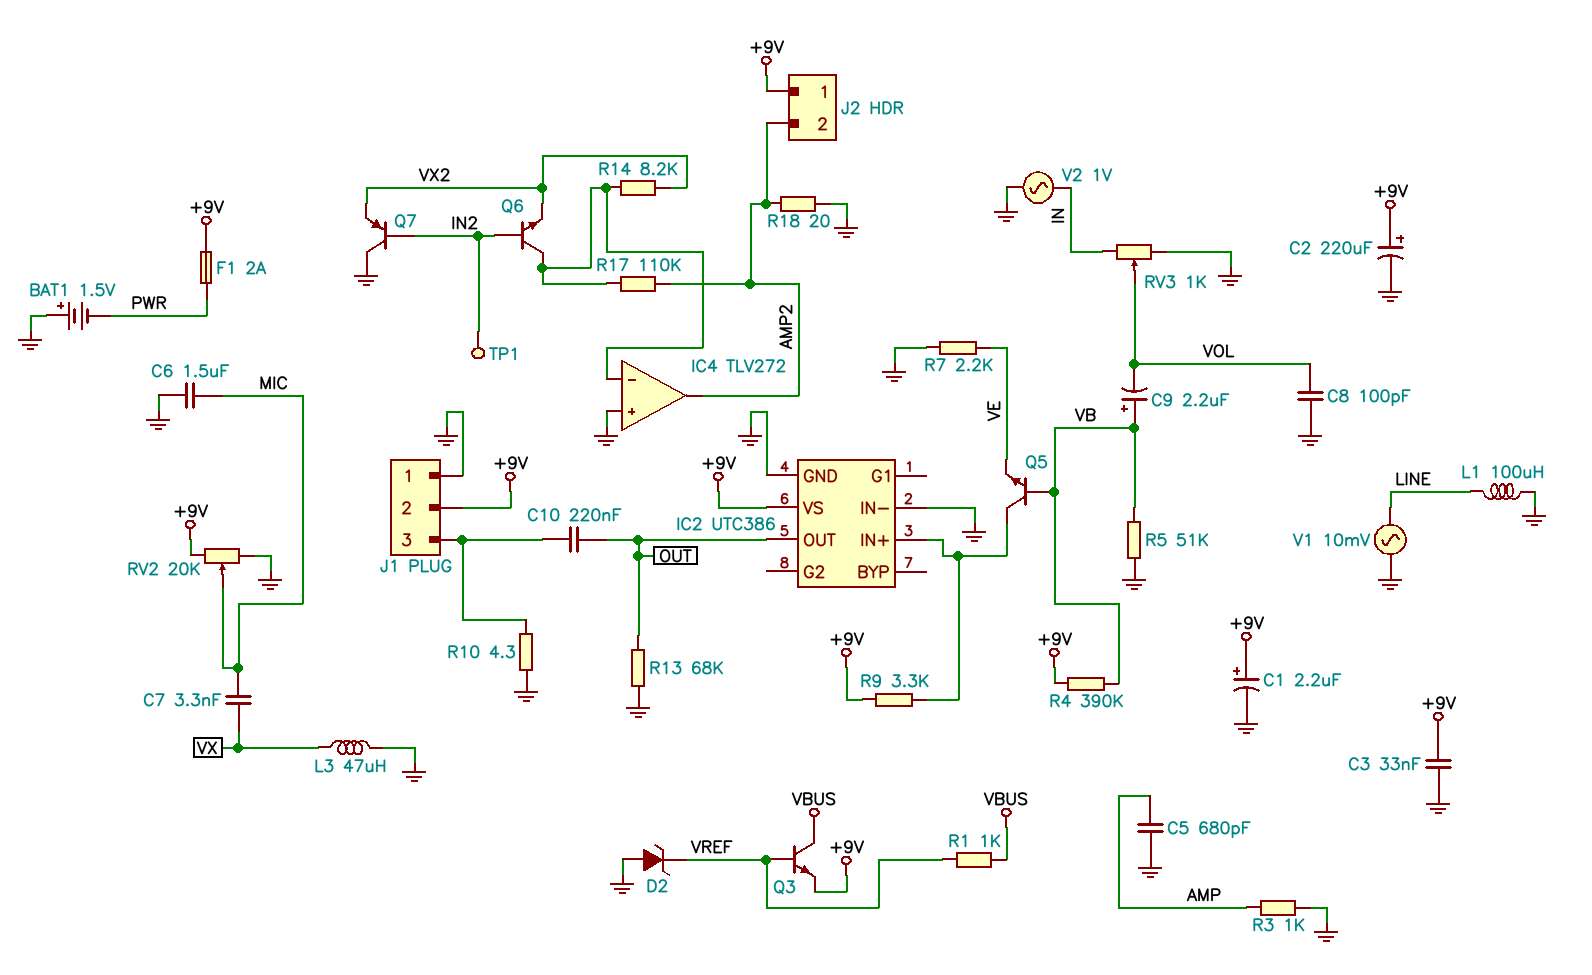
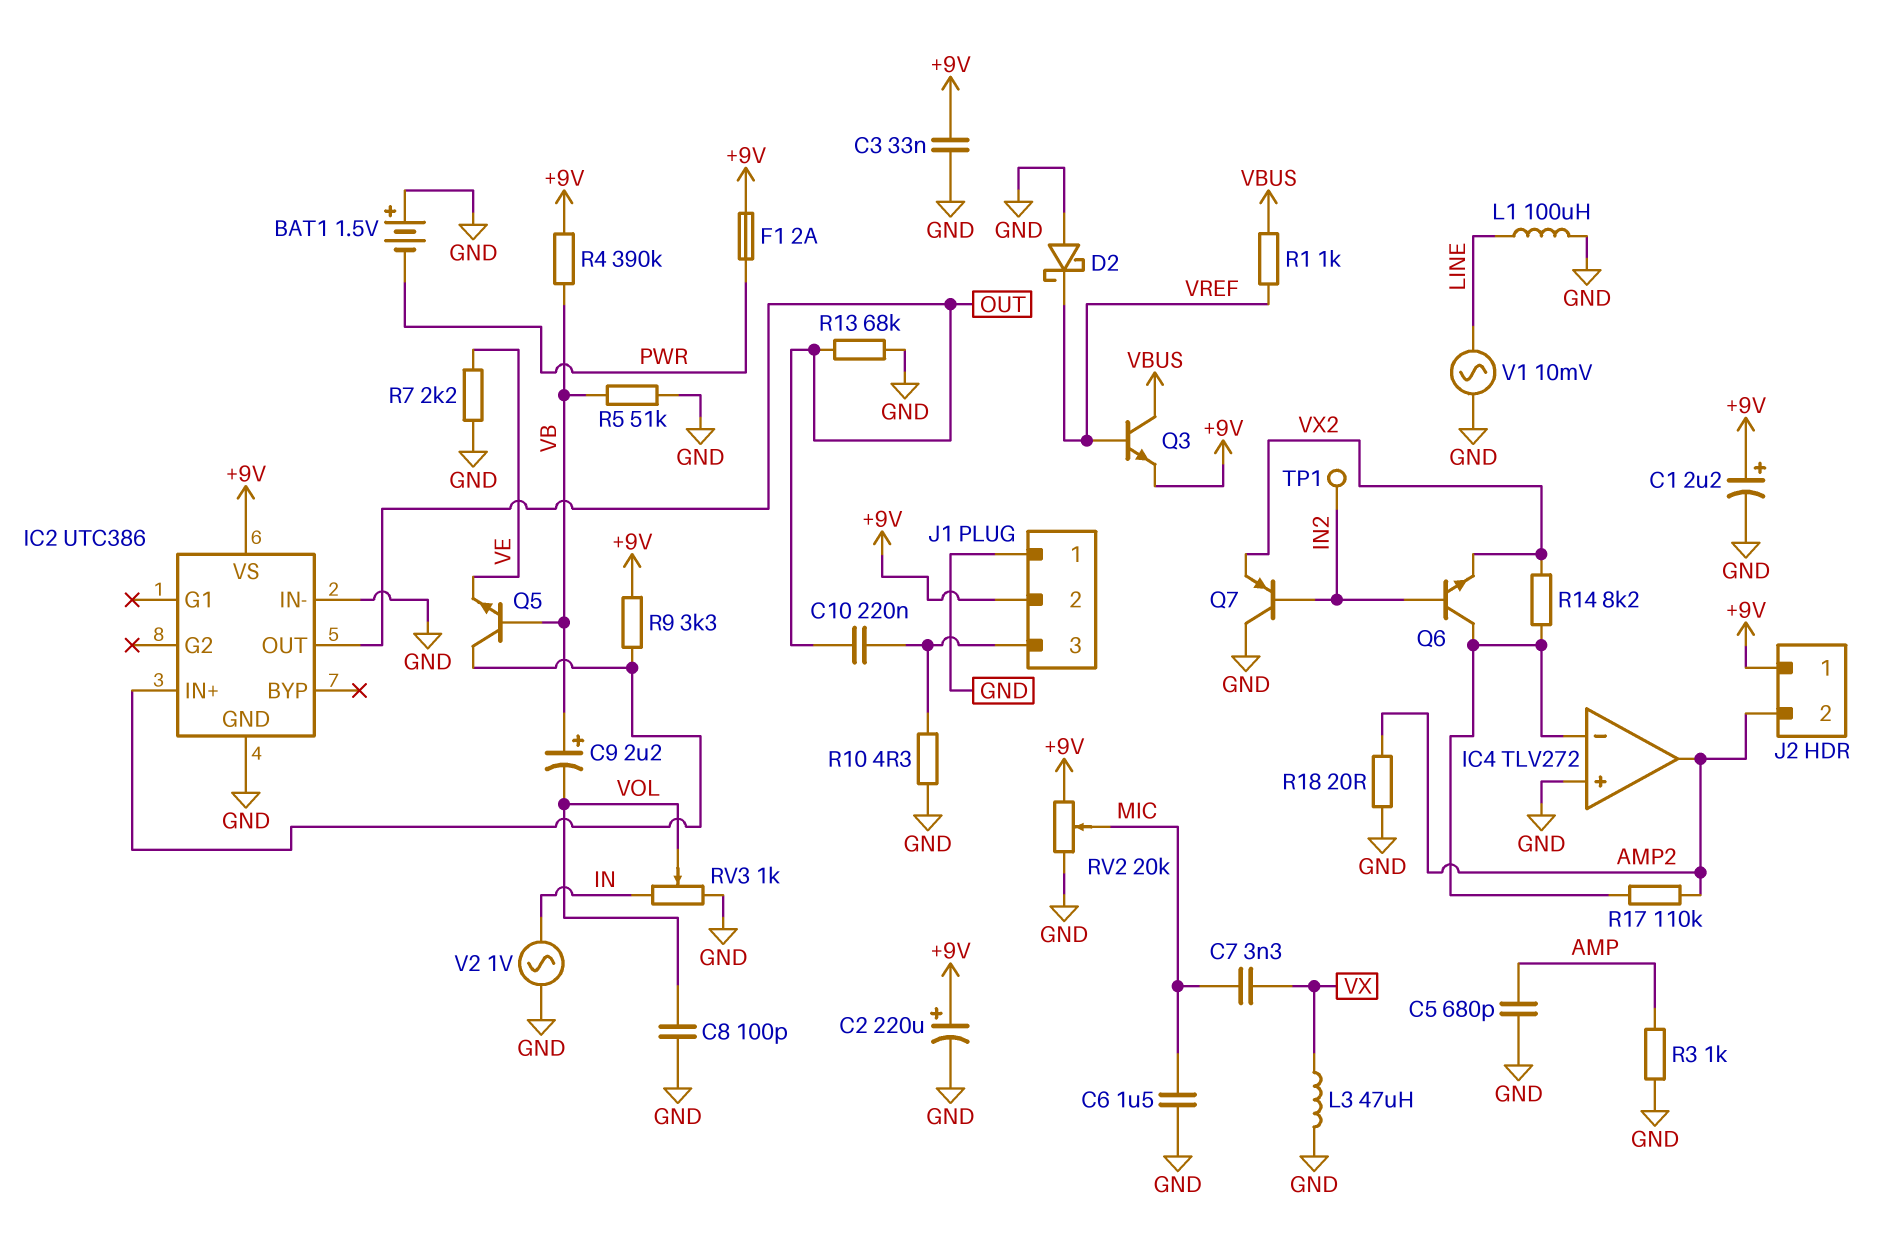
D2: zener (A GND, K VREF) -> schottky (A GND, K VREF)

